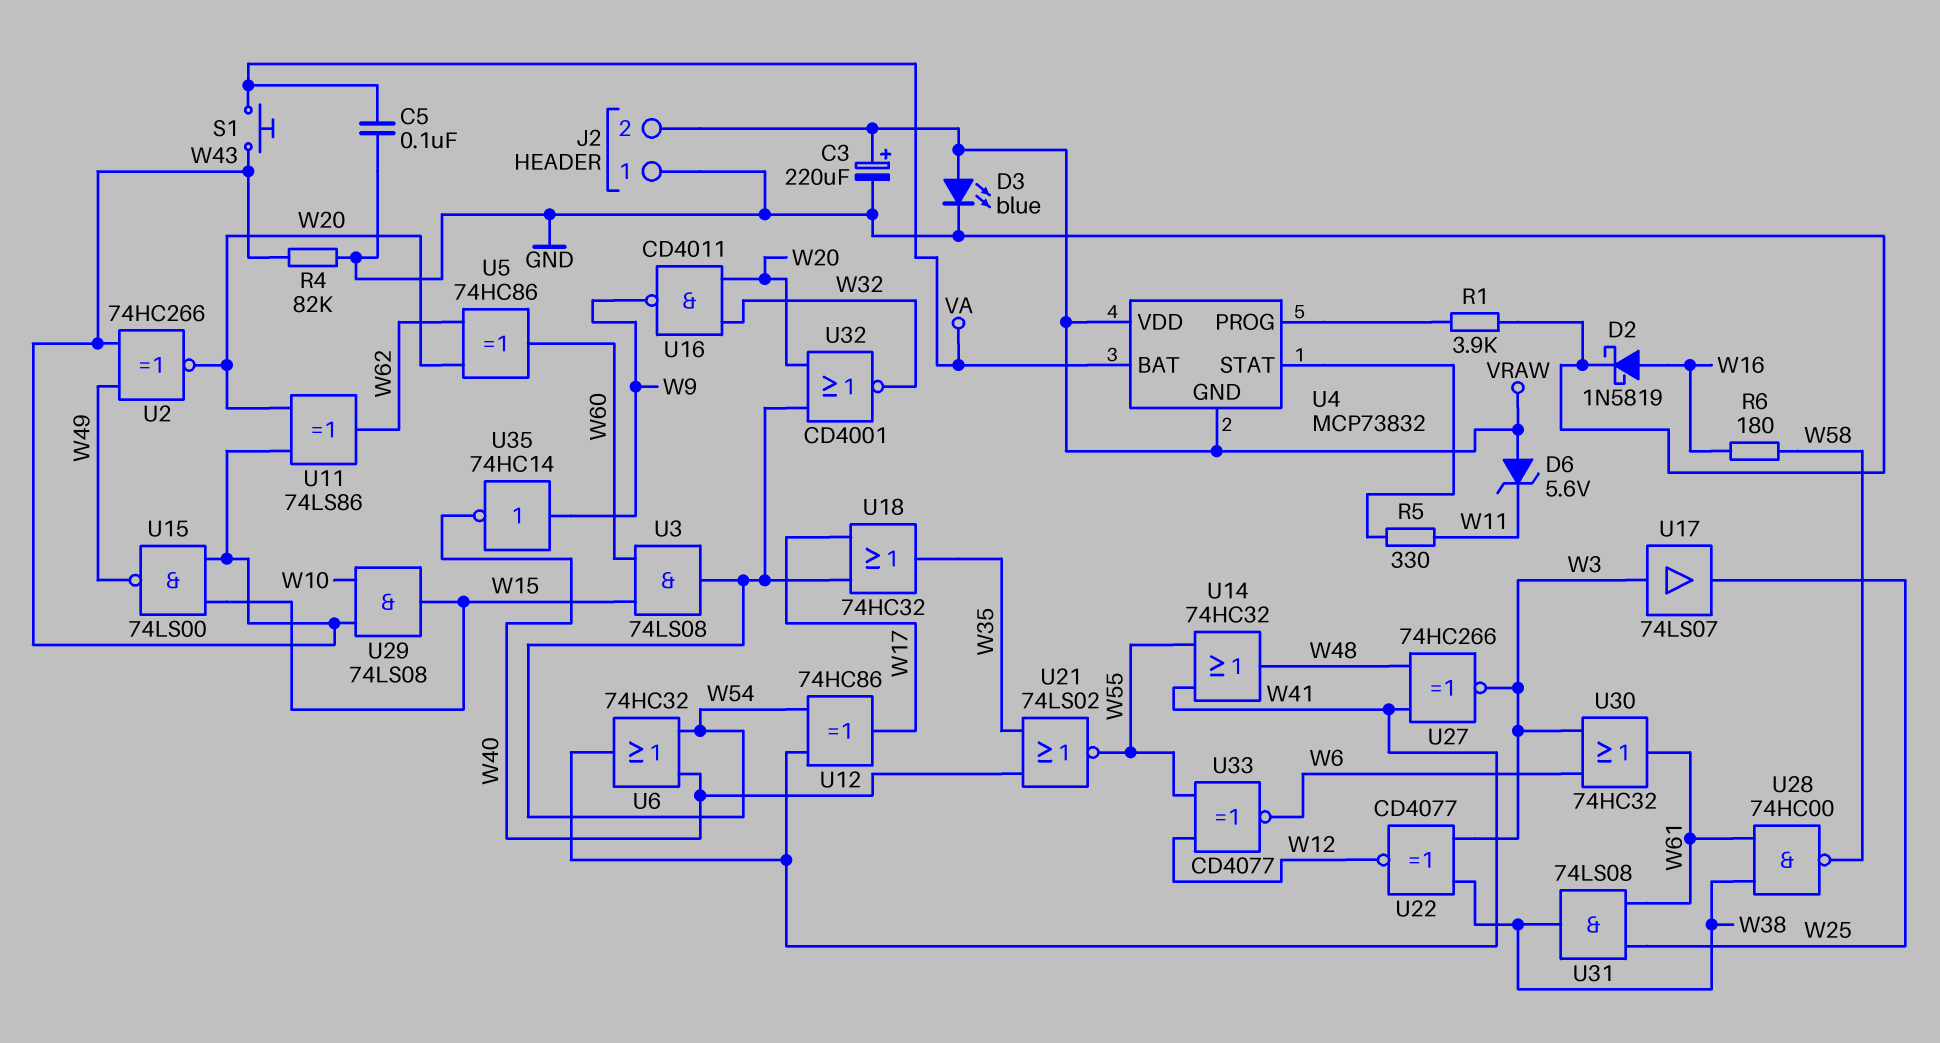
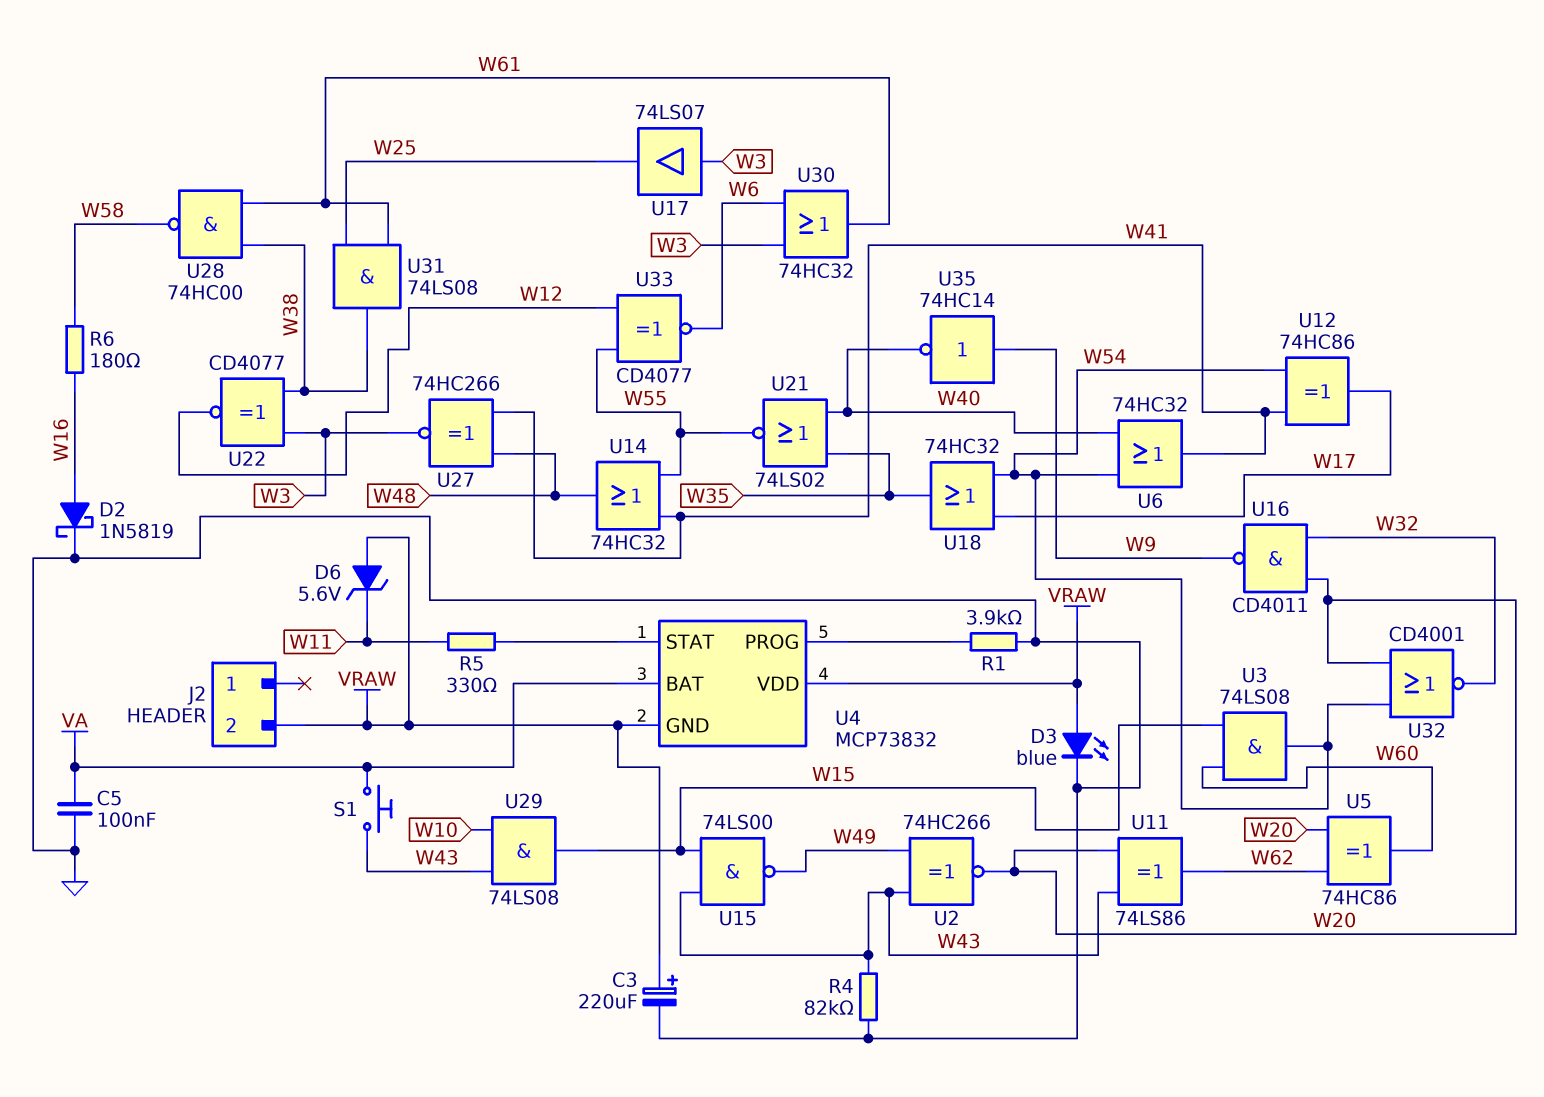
J2 pin 1: GND -> none

